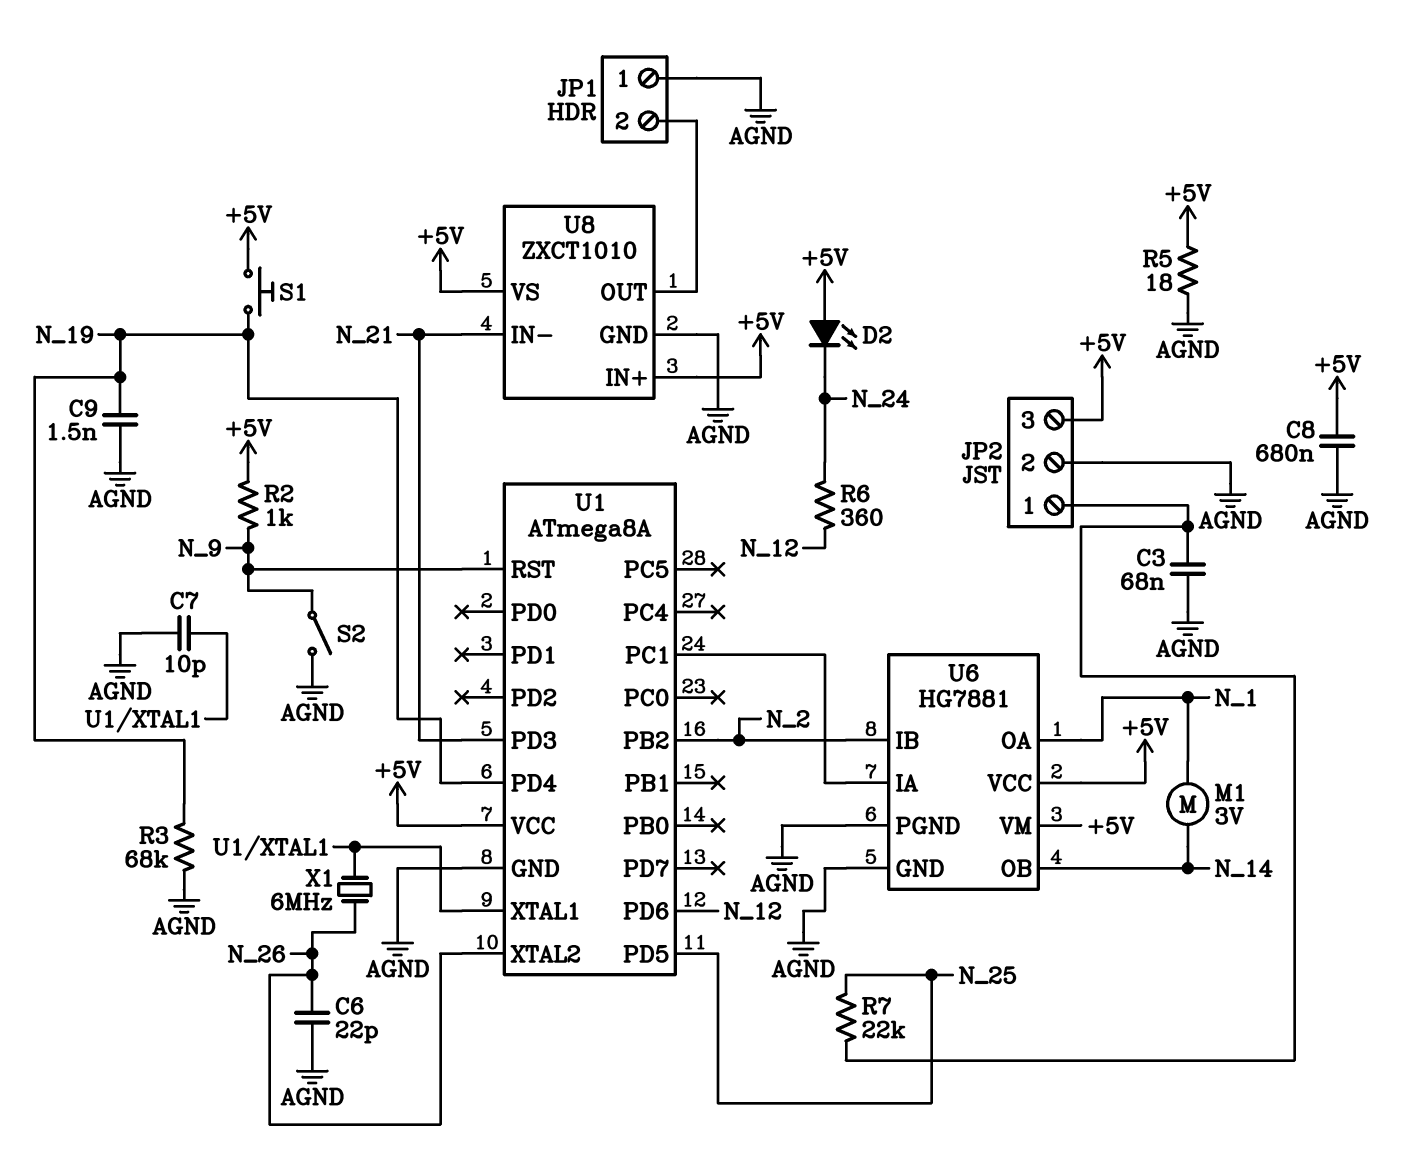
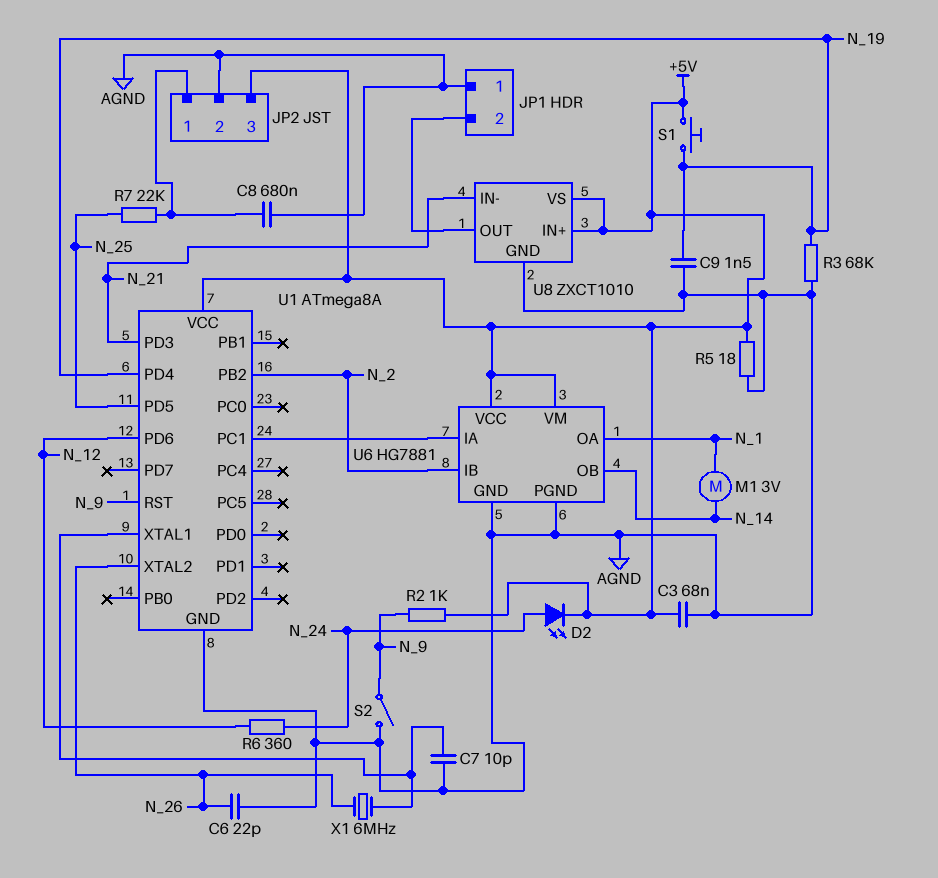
C3: 68nF (AGND, JP2/1) -> 68nF (+5V, AGND)
C8: 680nF (+5V, AGND) -> 680nF (AGND, JP2/1)
D2: LED (A +5V, K N_24) -> LED (A N_24, K +5V)

